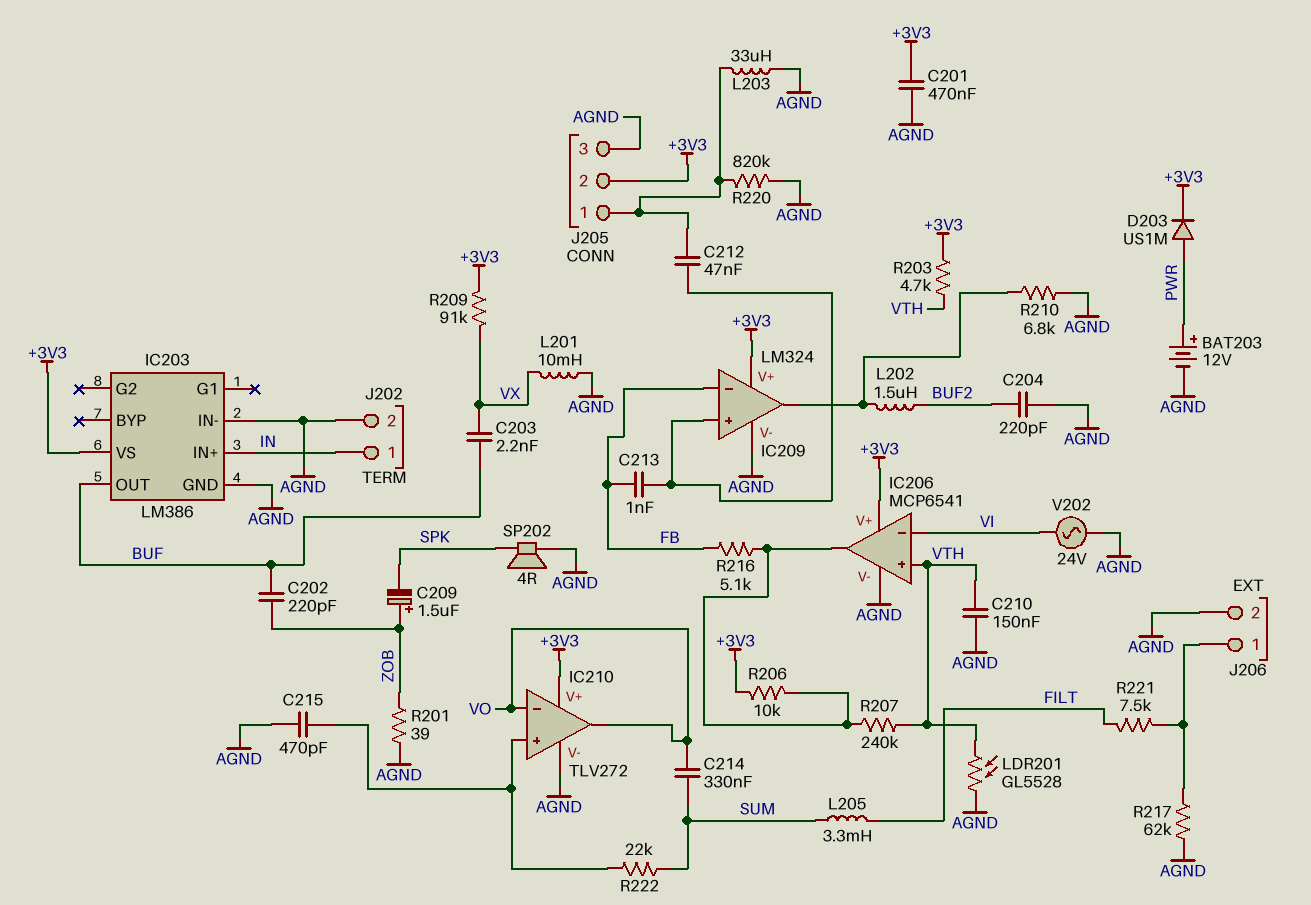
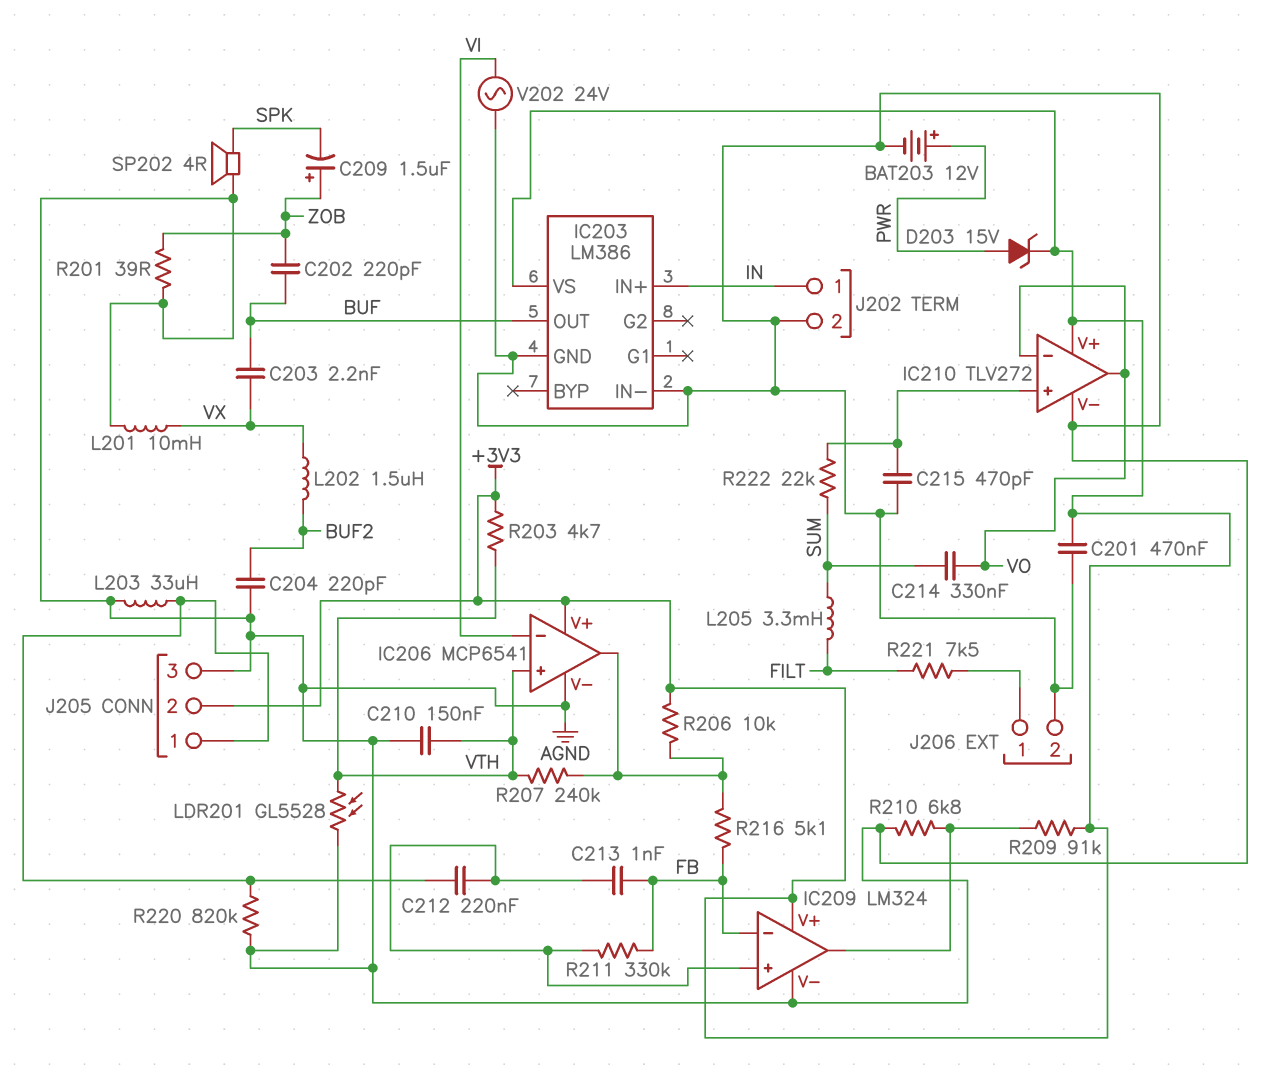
C212: 47nF (IC209/in+, J205/1) -> 220nF (IC209/in+, J205/1)
D203: diode US1M (A PWR, K +3V3) -> zener 15V (A PWR, K +3V3)
L202: 1.5uH (BUF2, IC209/out) -> 1.5uH (BUF2, VX)
R209: 91k (+3V3, VX) -> 91k (+3V3, IC209/out)
R211: none -> 330k (FB, IC209/in+)
R217: 62k (AGND, J206/1) -> none

